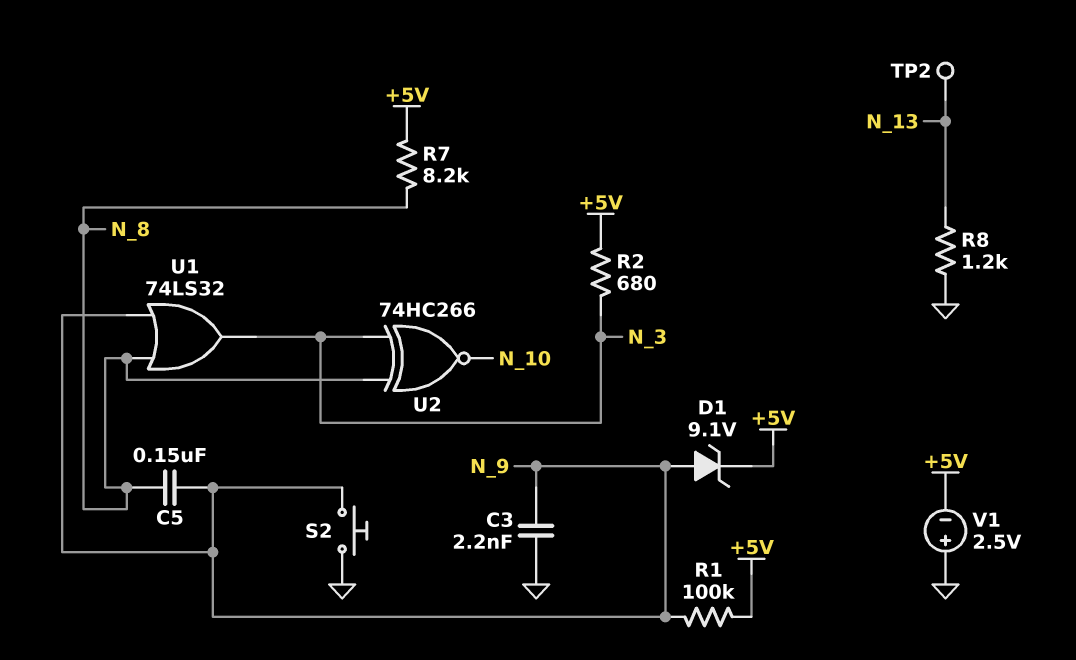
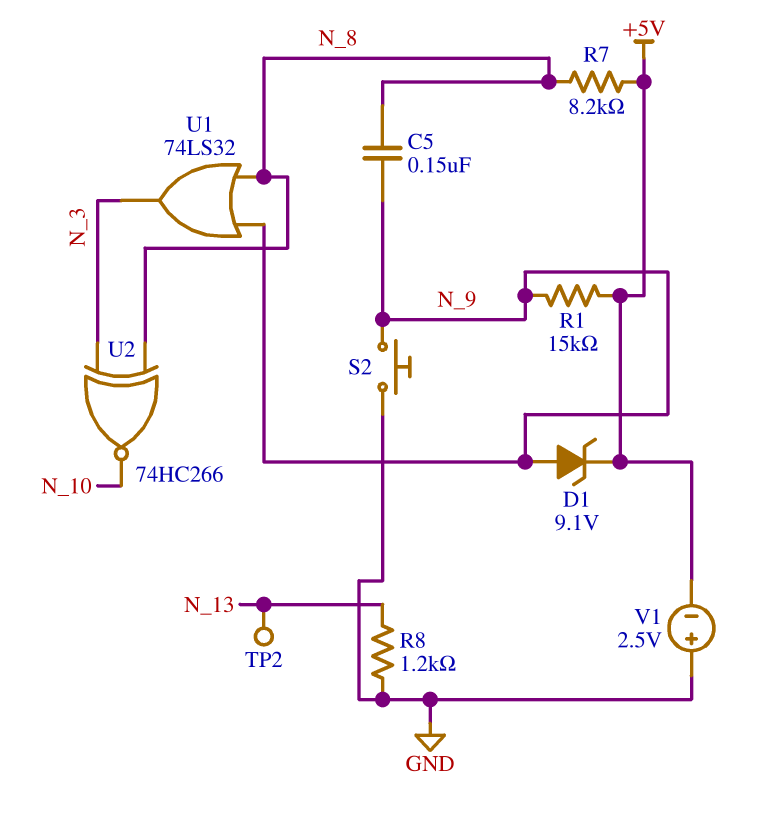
C3: 2.2nF (GND, N_9) -> none
R1: 100k (+5V, N_9) -> 15k (+5V, N_9)
R2: 680 (+5V, N_3) -> none

